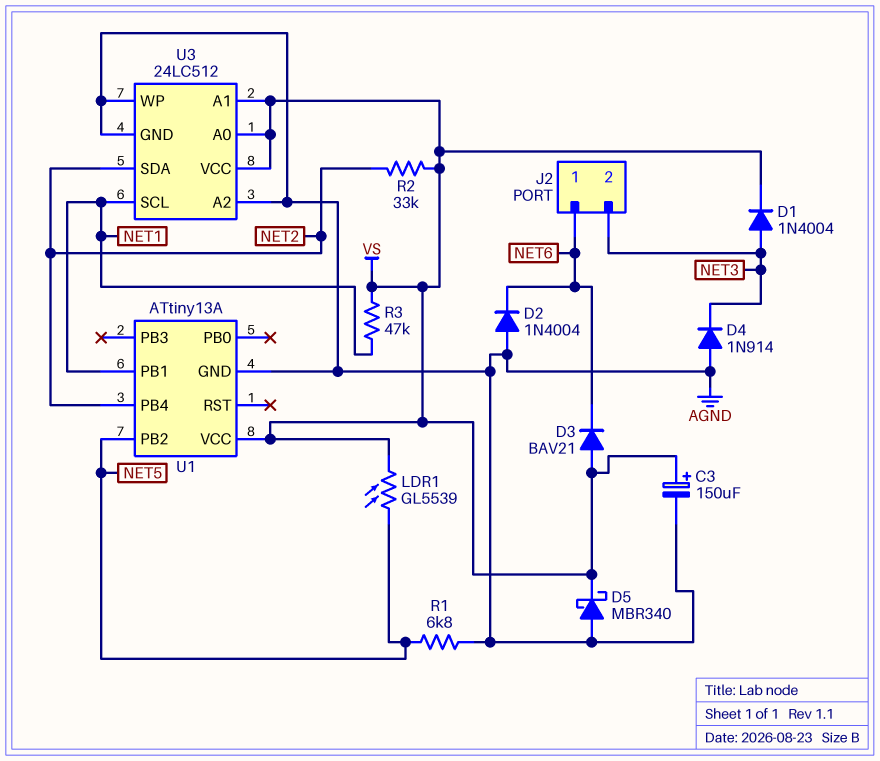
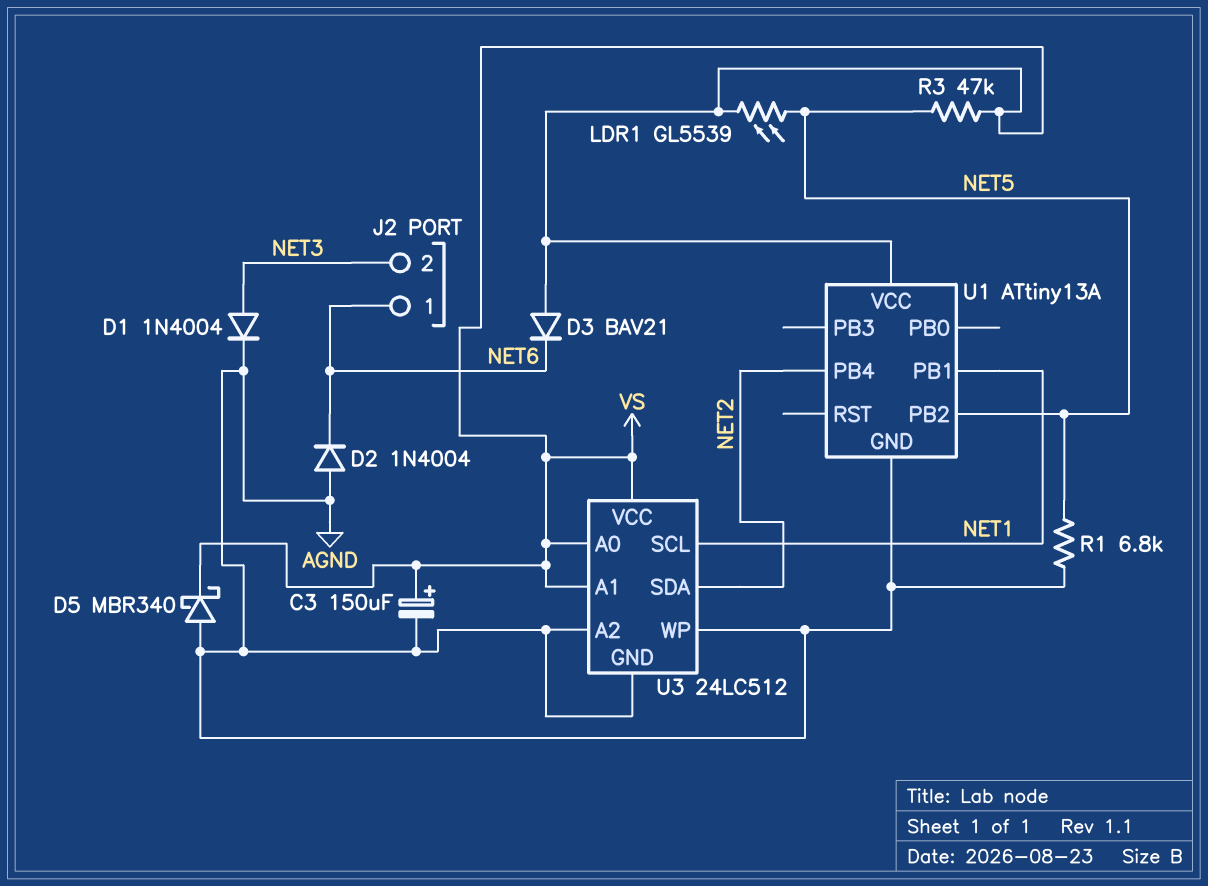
D1: diode 1N4004 (A NET3, K VS) -> diode 1N4004 (A NET3, K AGND)
D4: diode 1N914 (A AGND, K NET3) -> none
R2: 33k (NET2, VS) -> none
R3: 47k (NET1, VS) -> 47k (NET5, VS)

